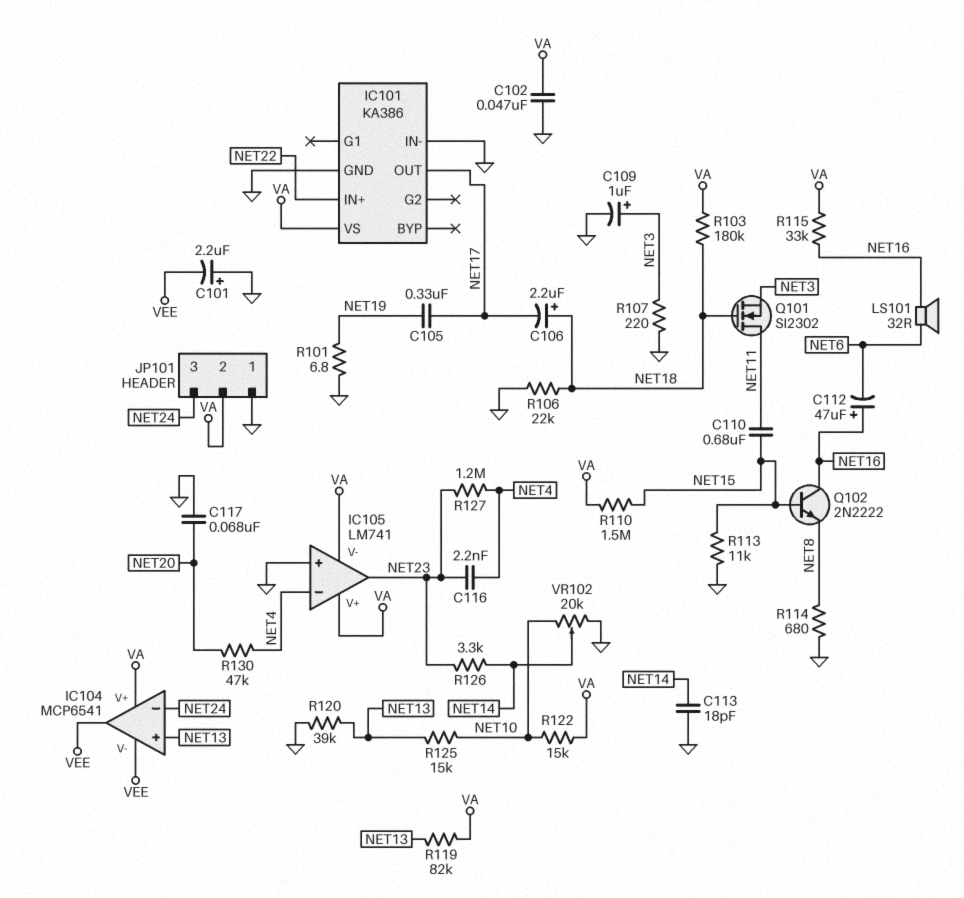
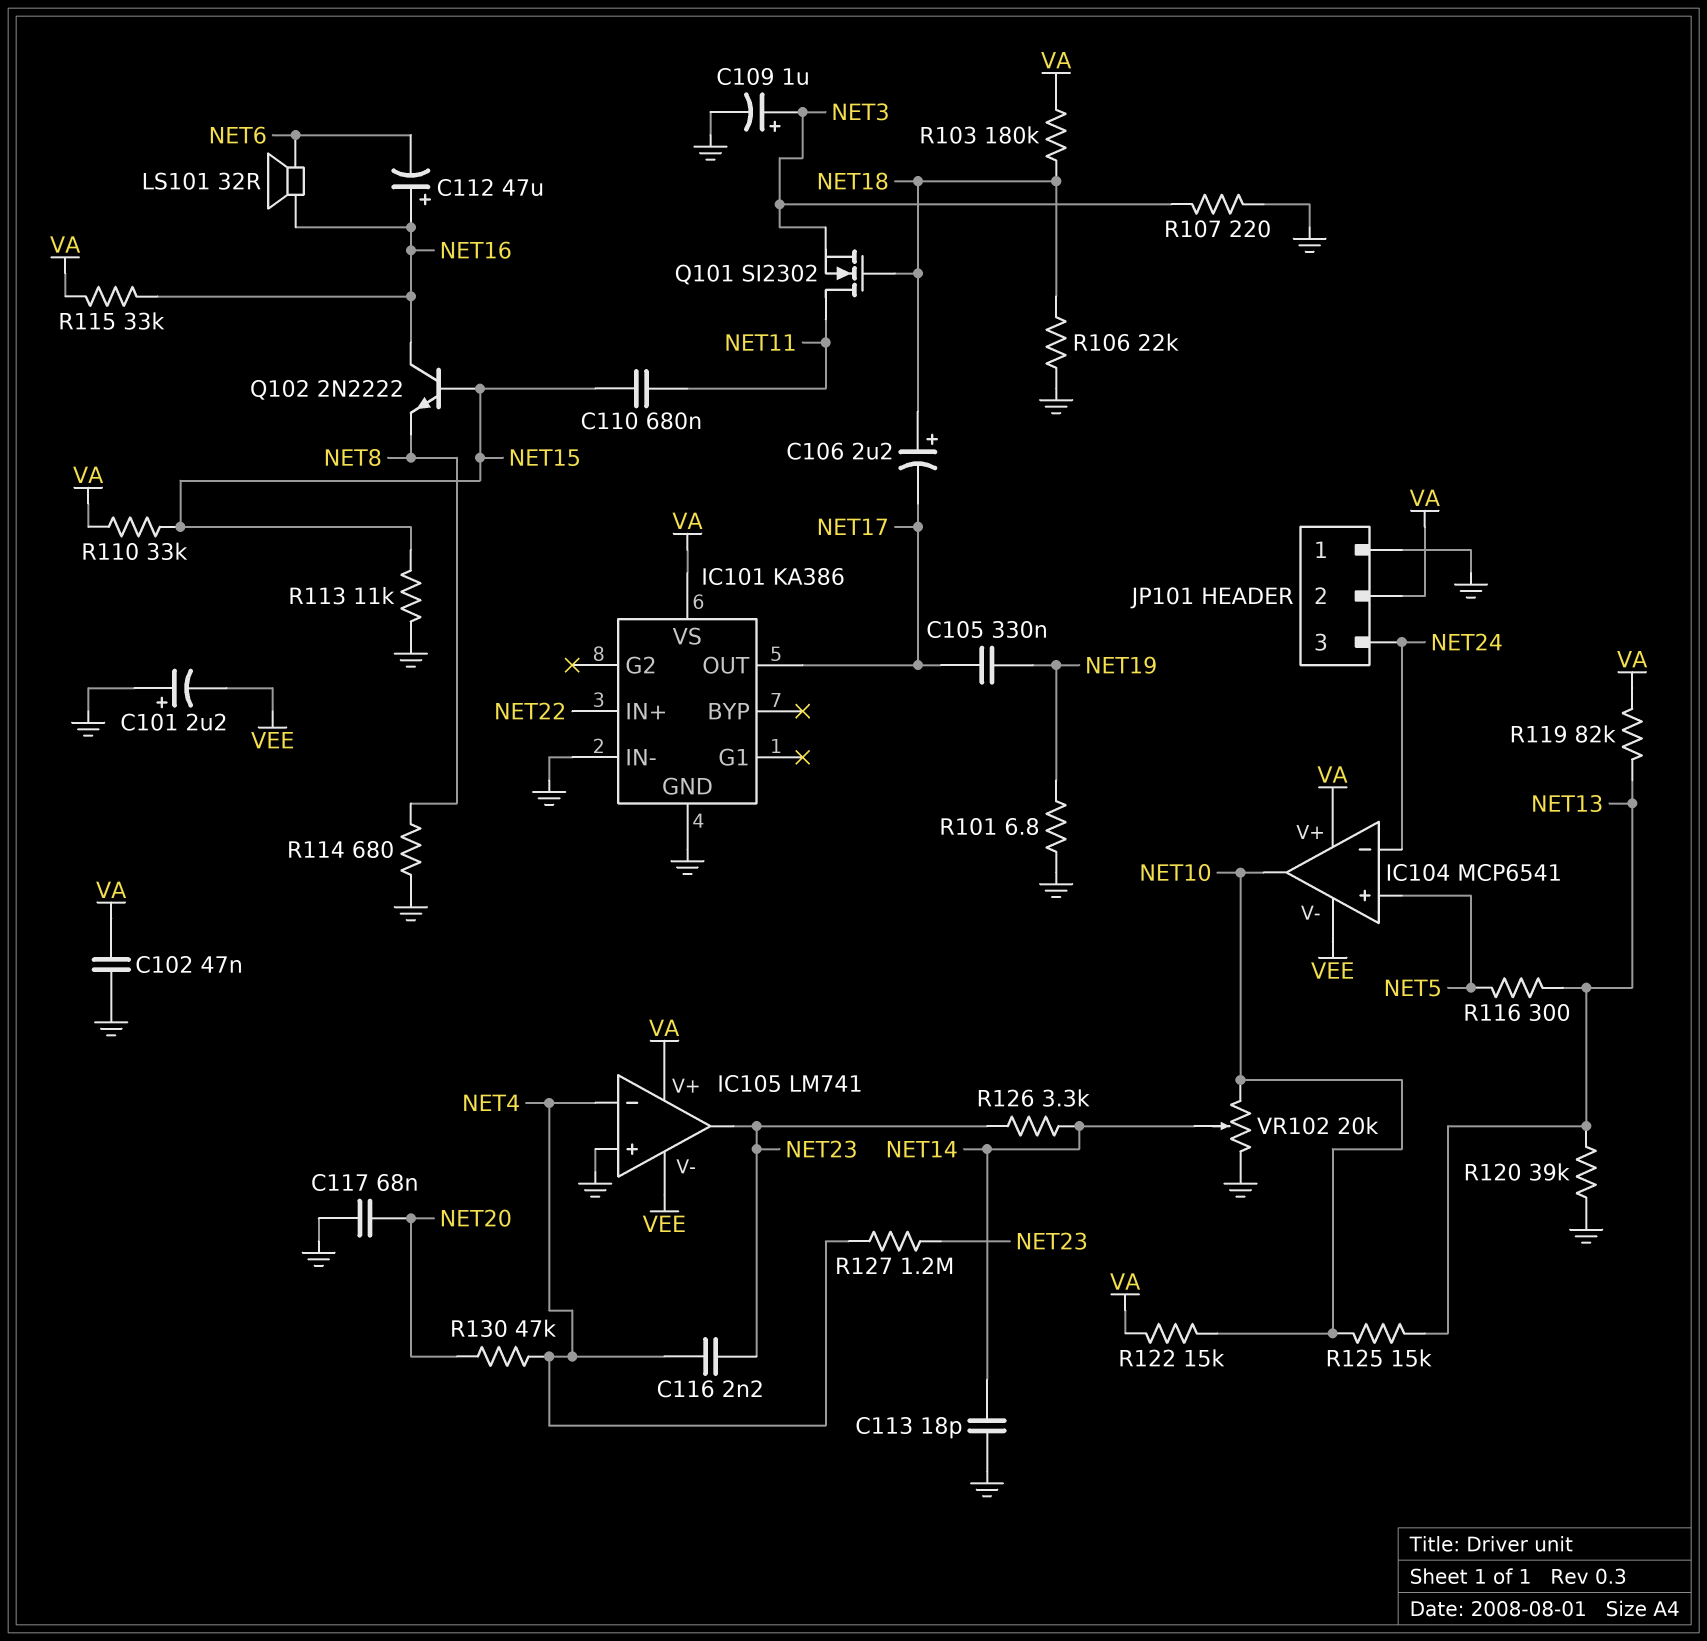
IC104 pin in+: NET13 -> NET5
IC104 pin out: VEE -> NET10
IC105 pin V-: VA -> VEE
R110: 1.5M (NET15, VA) -> 33k (NET15, VA)
R116: none -> 300 (NET5, NET13)

